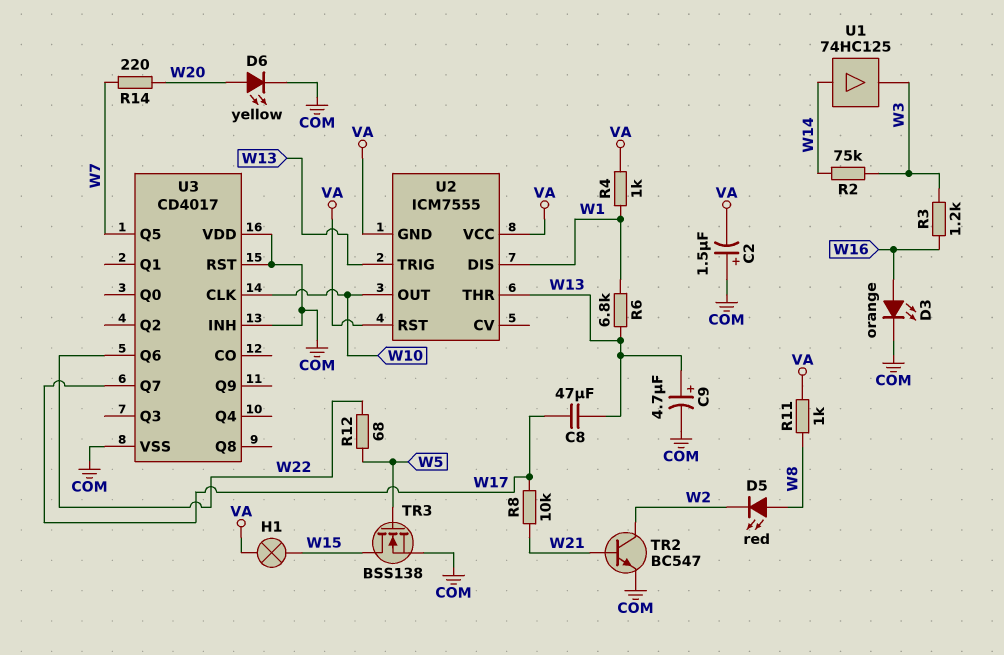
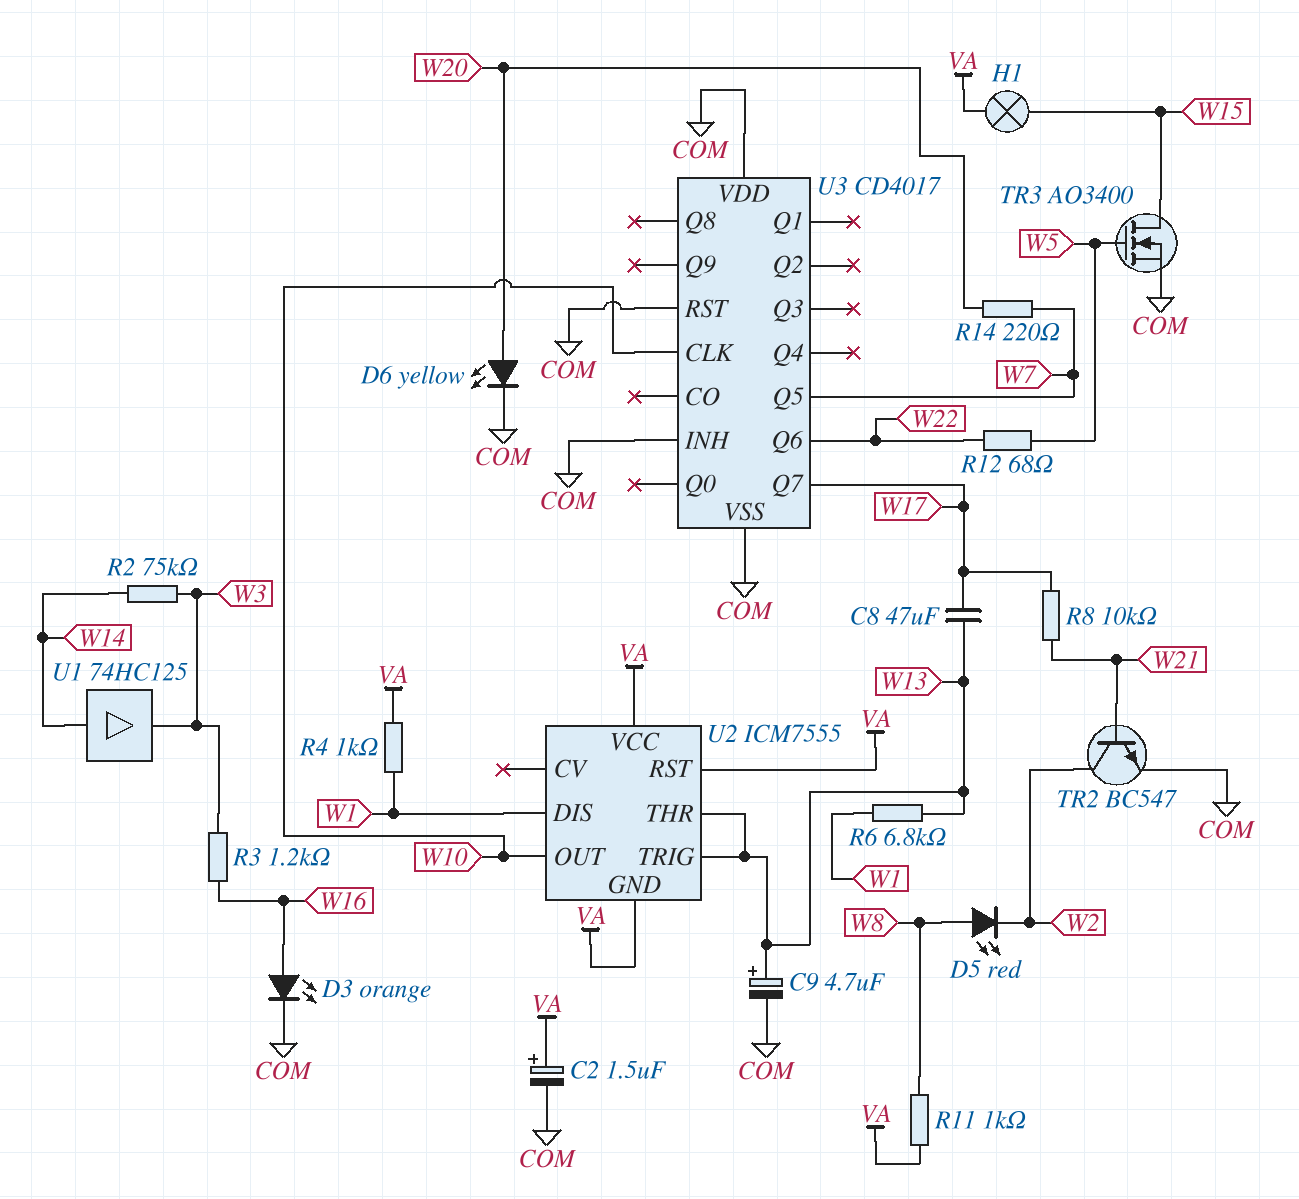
C2: 1.5uF (plus COM, minus VA) -> 1.5uF (plus VA, minus COM)
TR3: NMOS BSS138 (G W5, D W15, S COM) -> NMOS AO3400 (G W5, D W15, S COM)

